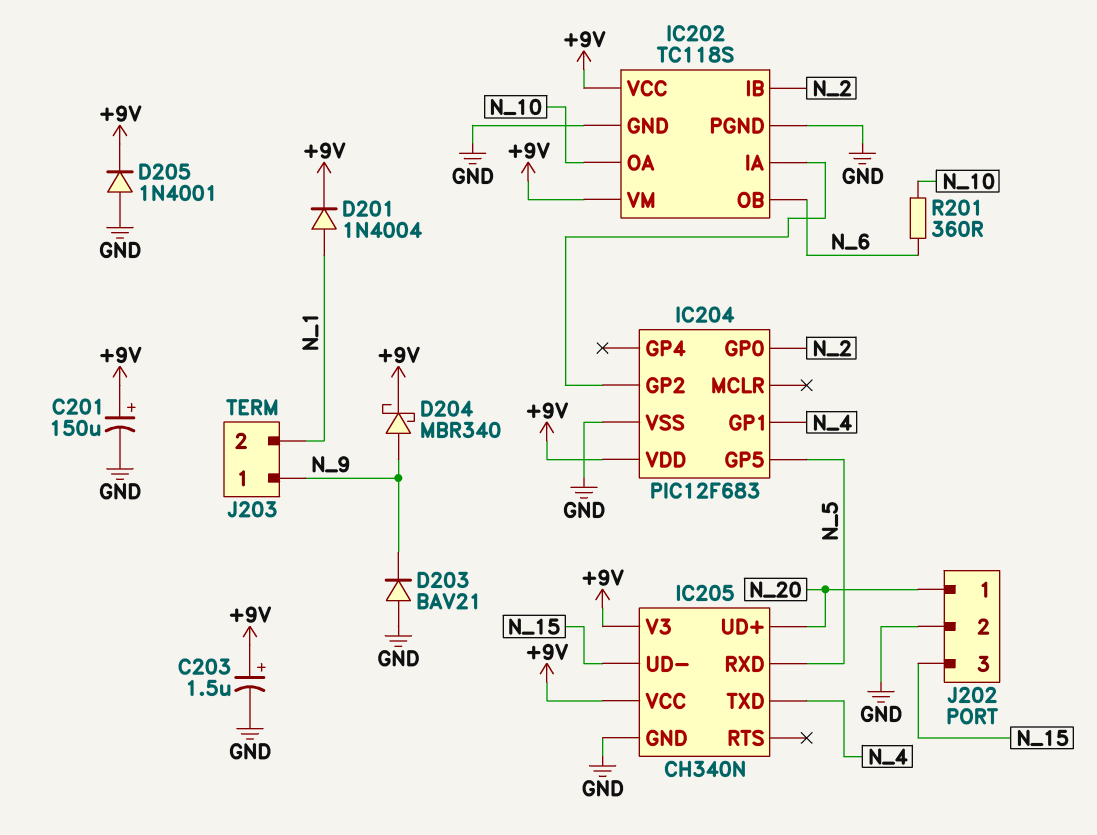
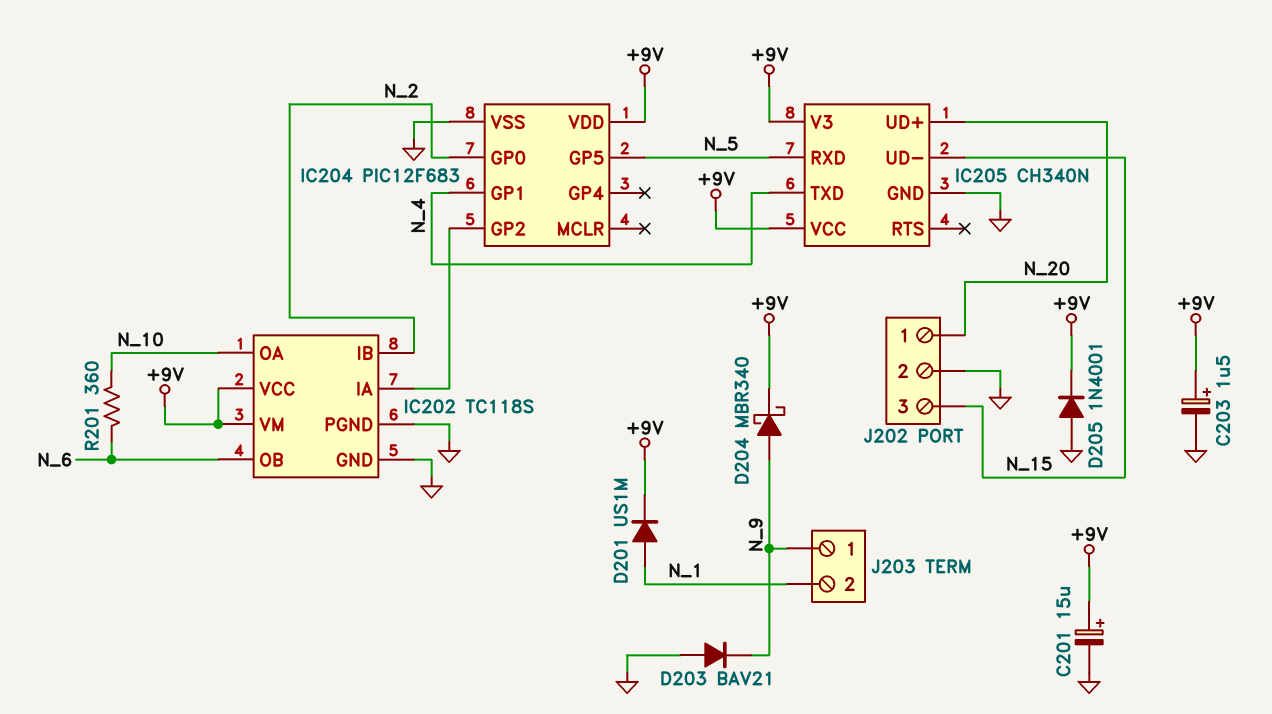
C201: 150uF (plus +9V, minus GND) -> 15uF (plus +9V, minus GND)
D201: diode 1N4004 (A N_1, K +9V) -> diode US1M (A N_1, K +9V)

